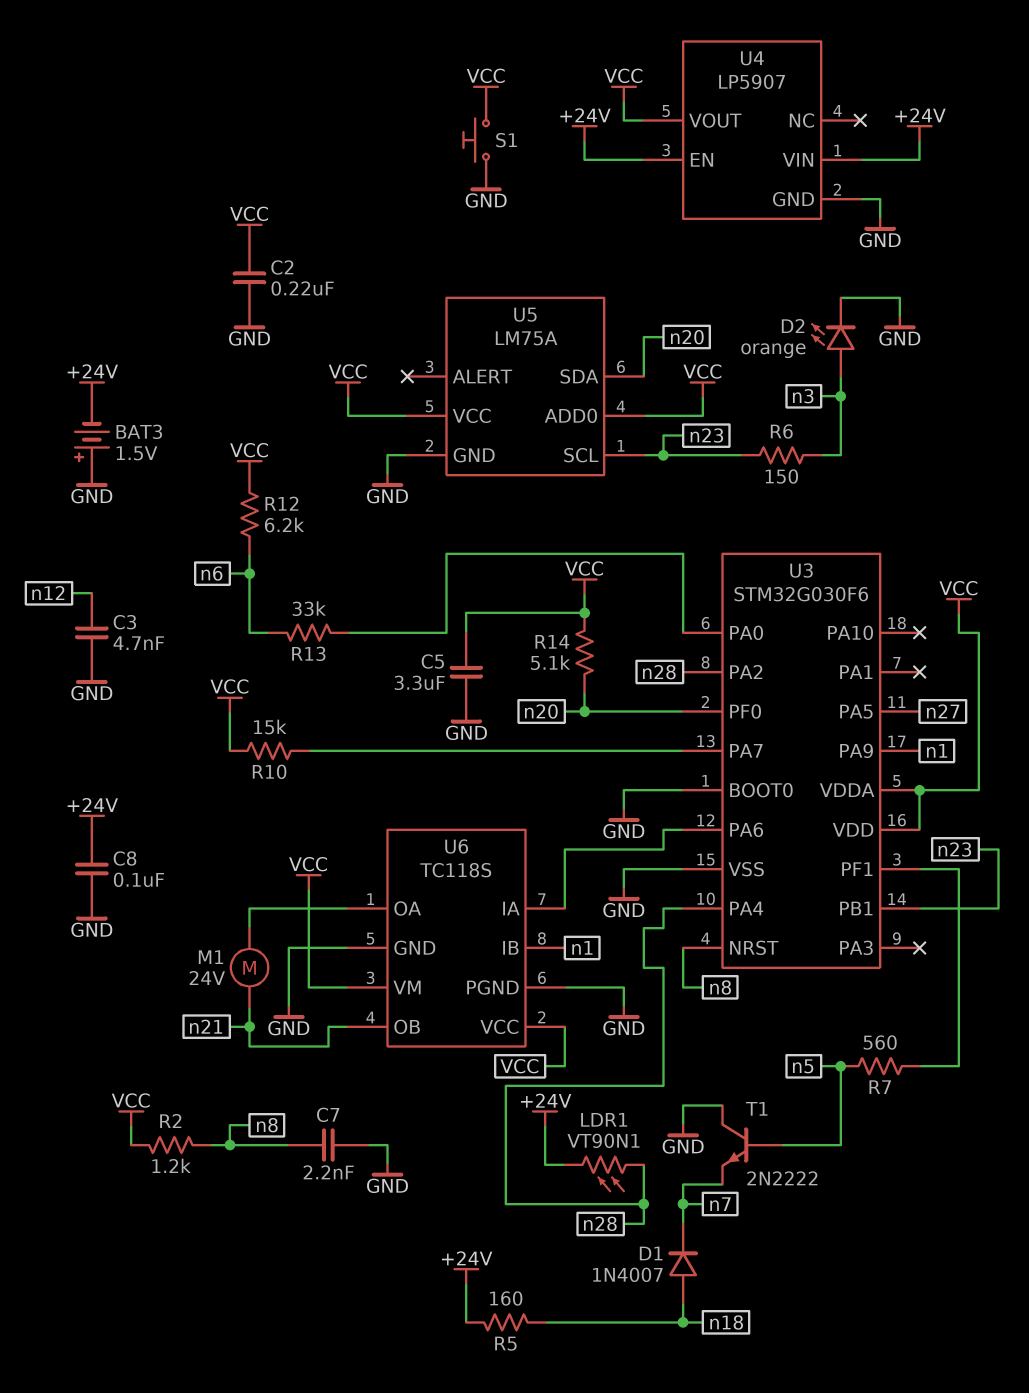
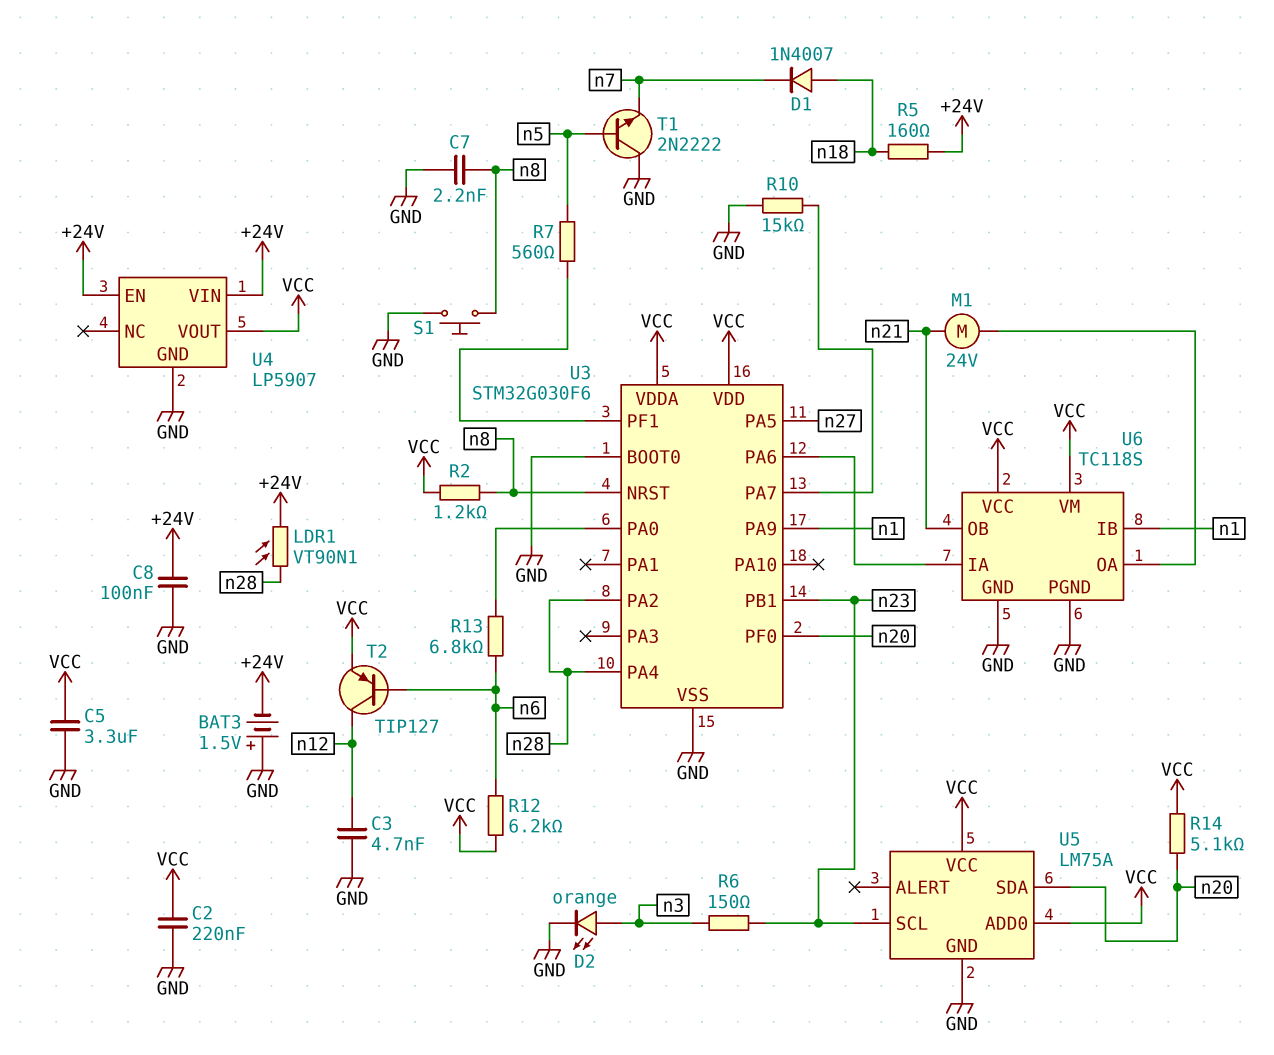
R10: 15k (U3/PA7, VCC) -> 15k (GND, U3/PA7)
R13: 33k (U3/PA0, n6) -> 6.8k (U3/PA0, n6)
S1: button (GND, VCC) -> button (GND, n8)
T2: none -> PNP TIP127 (B n6, C n12, E VCC)

